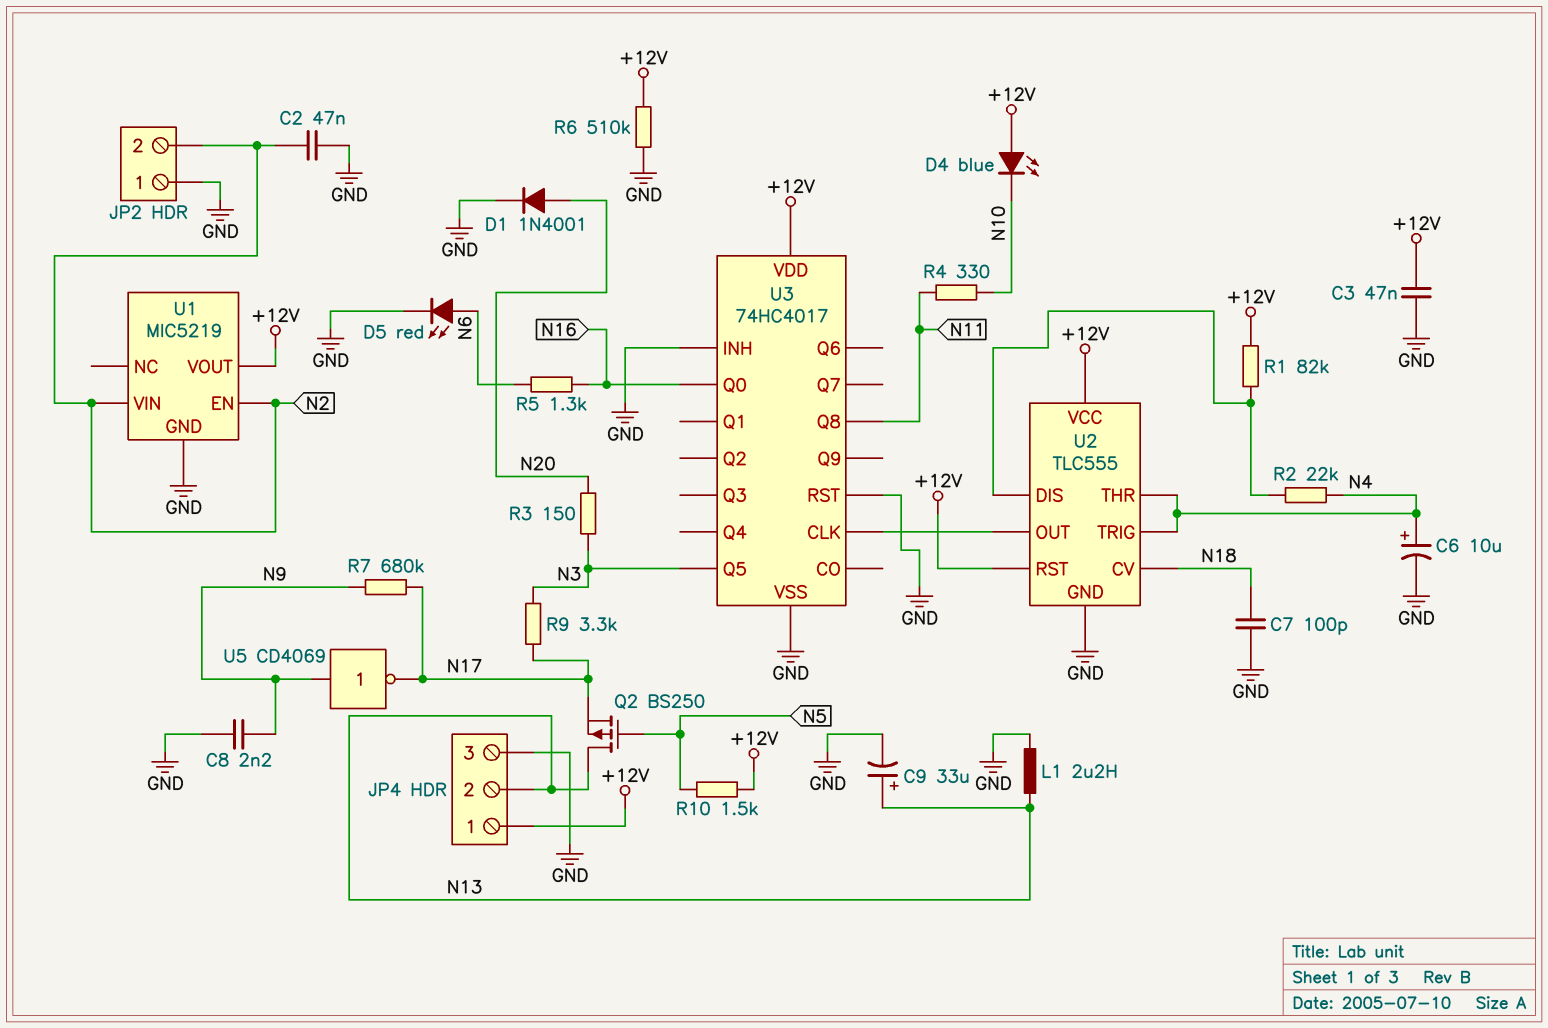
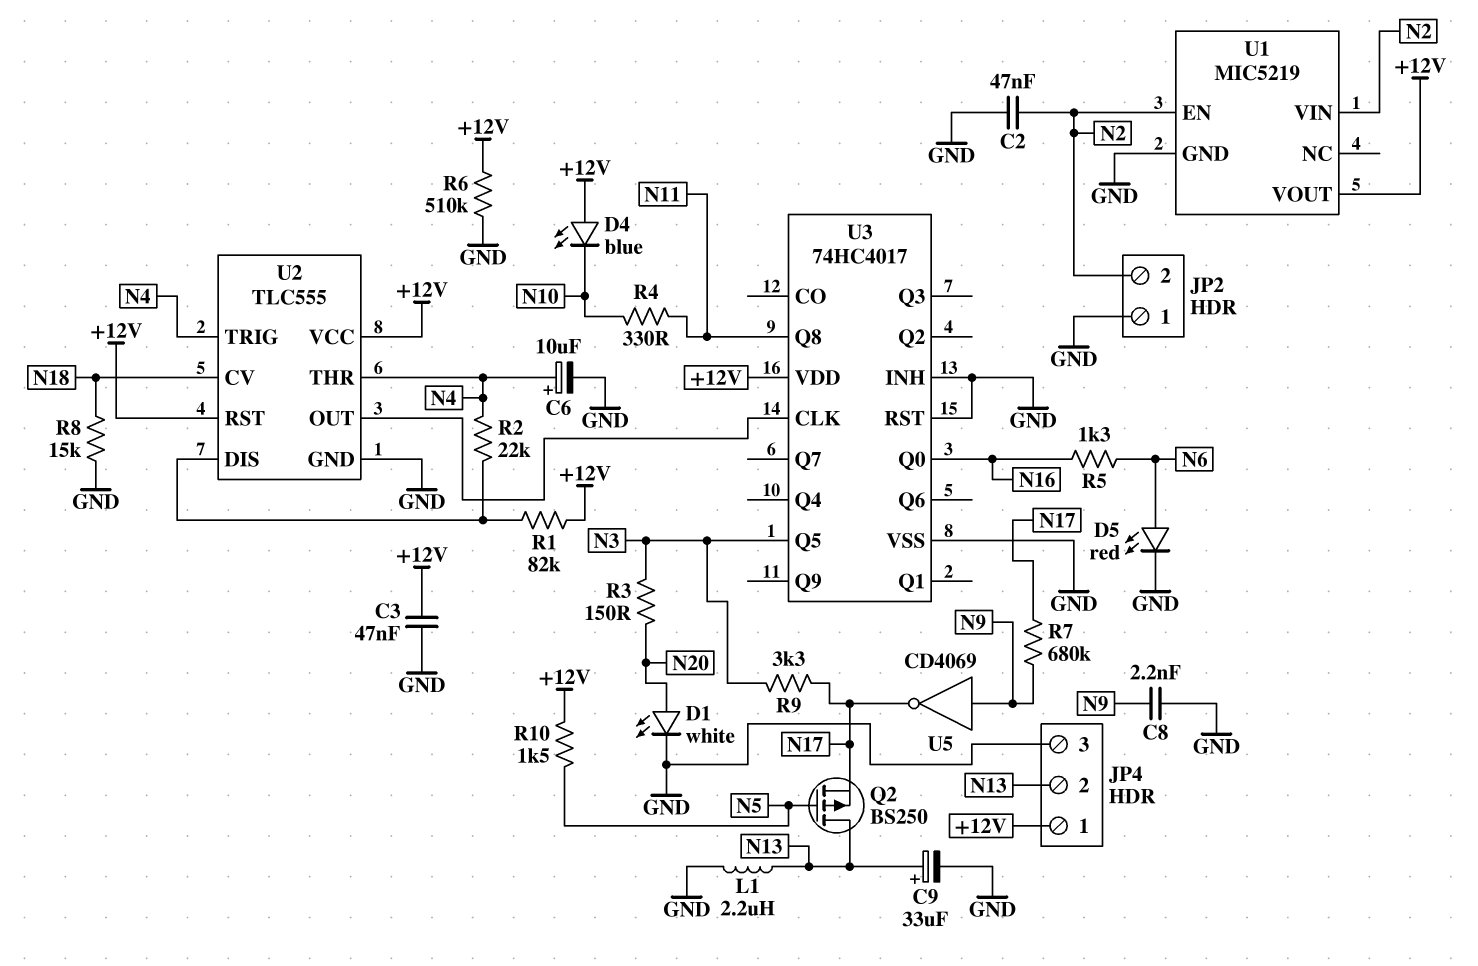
C7: 100pF (GND, N18) -> none
D1: diode 1N4001 (A N20, K GND) -> LED white (A N20, K GND)
R8: none -> 15k (GND, N18)

